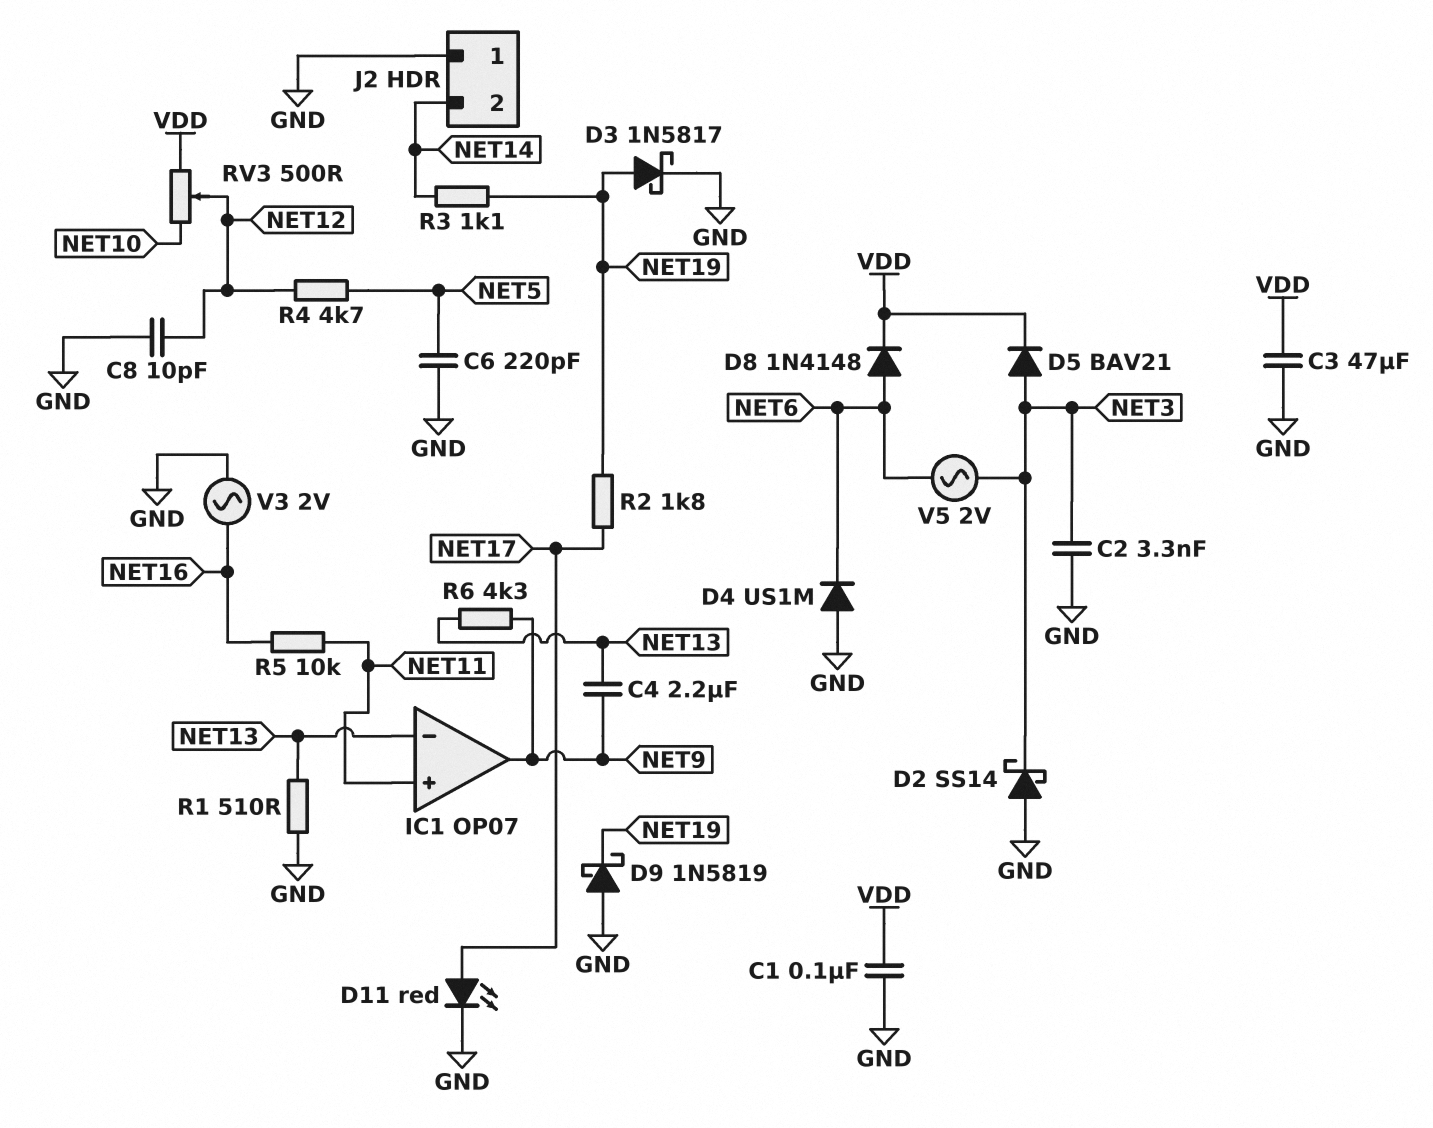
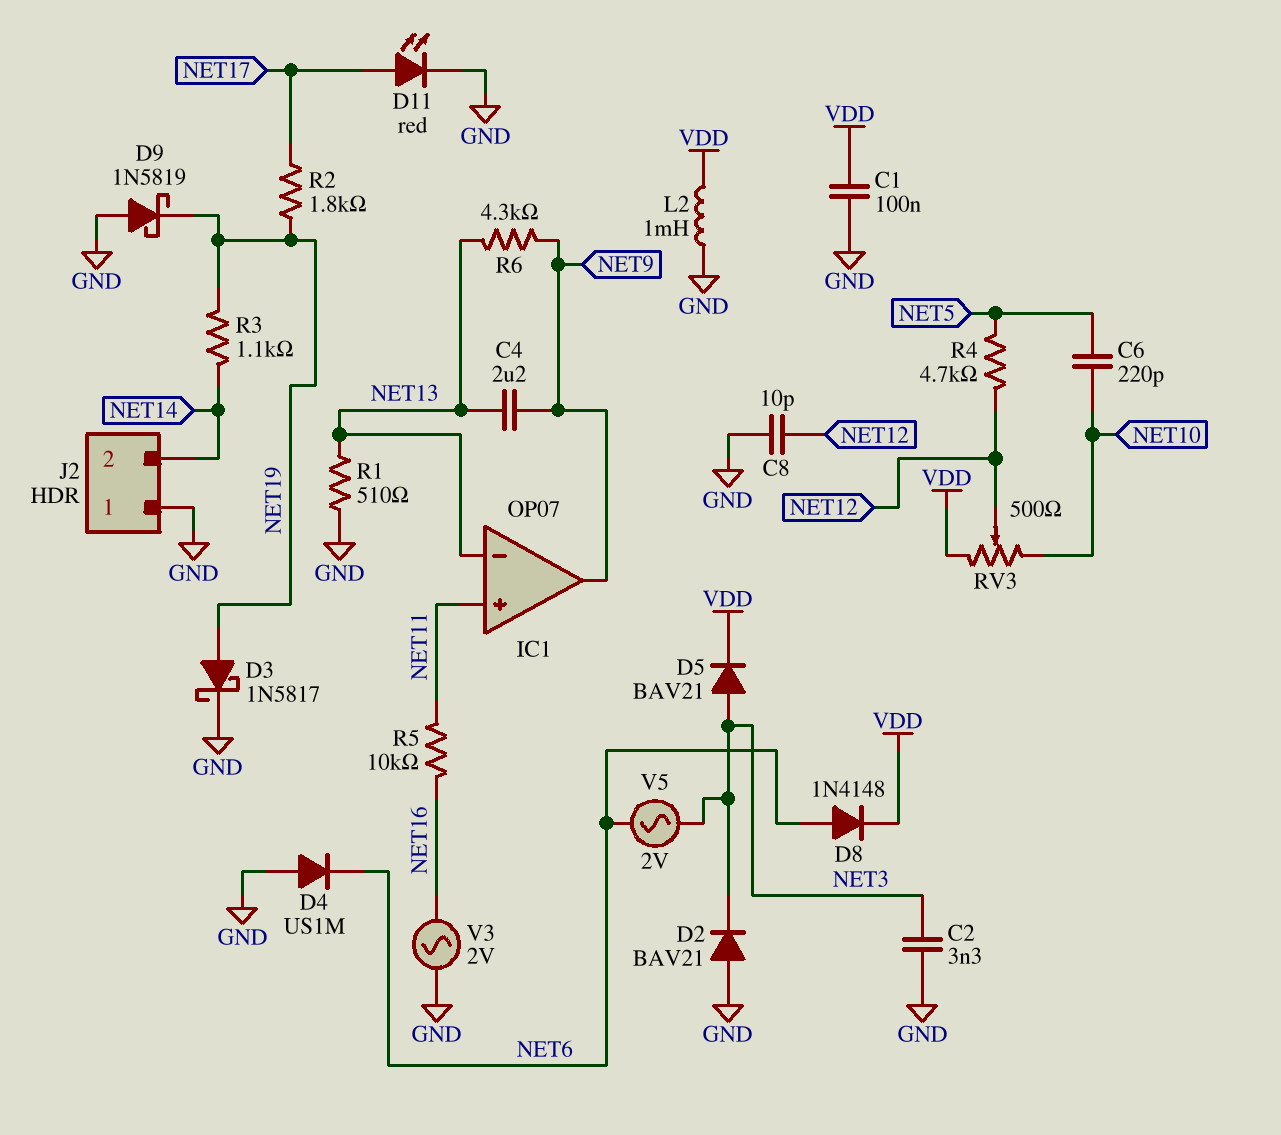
C3: 47uF (GND, VDD) -> none
C6: 220pF (GND, NET5) -> 220pF (NET5, NET10)
D2: schottky SS14 (A GND, K NET3) -> diode BAV21 (A GND, K NET3)
L2: none -> 1mH (GND, VDD)

